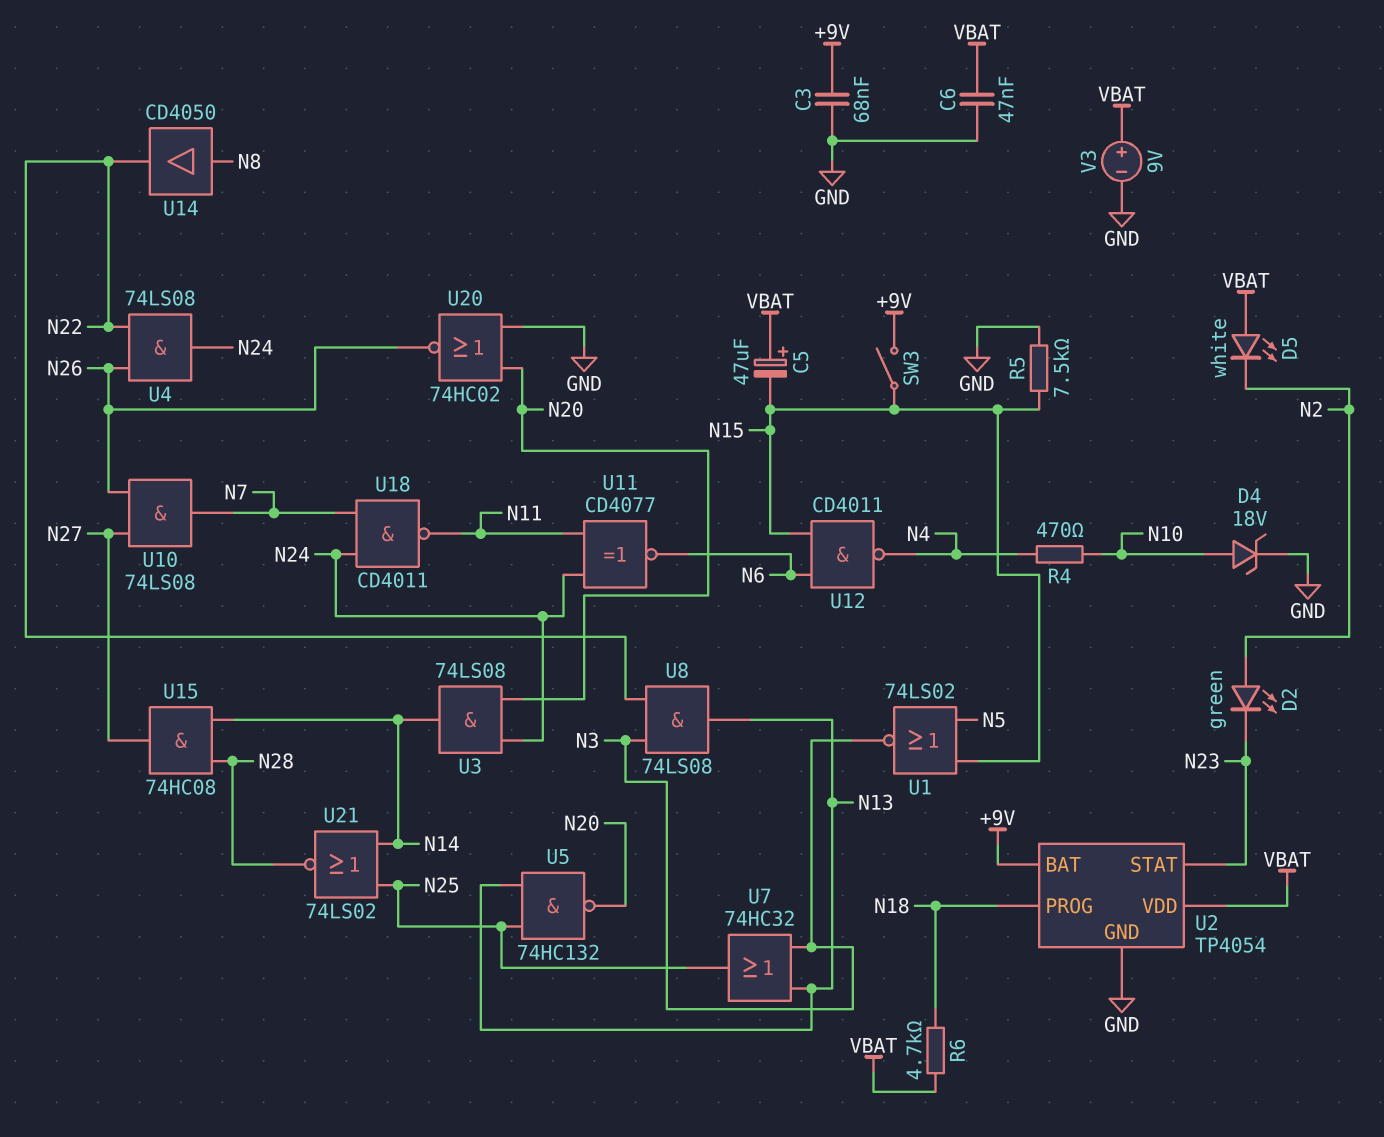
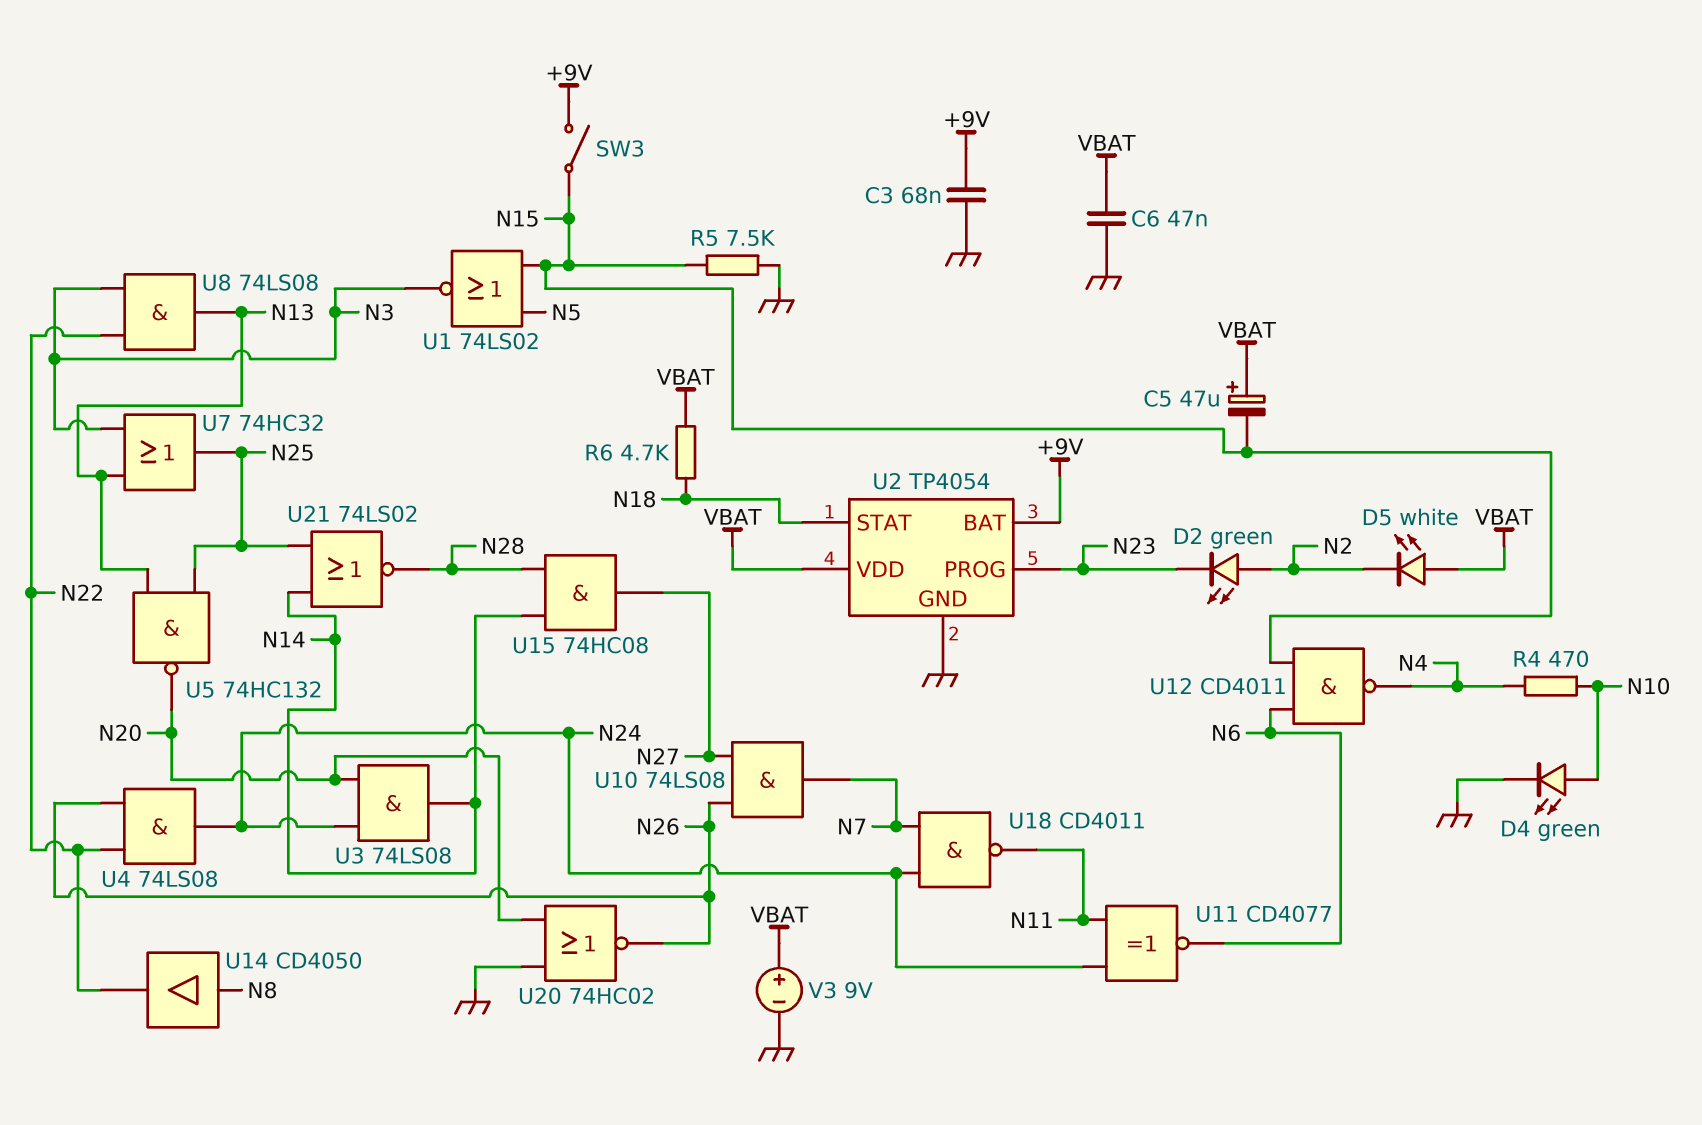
D4: zener 18V (A N10, K GND) -> LED green (A N10, K GND)
U2 pin PROG: N18 -> N23
U2 pin STAT: N23 -> N18

